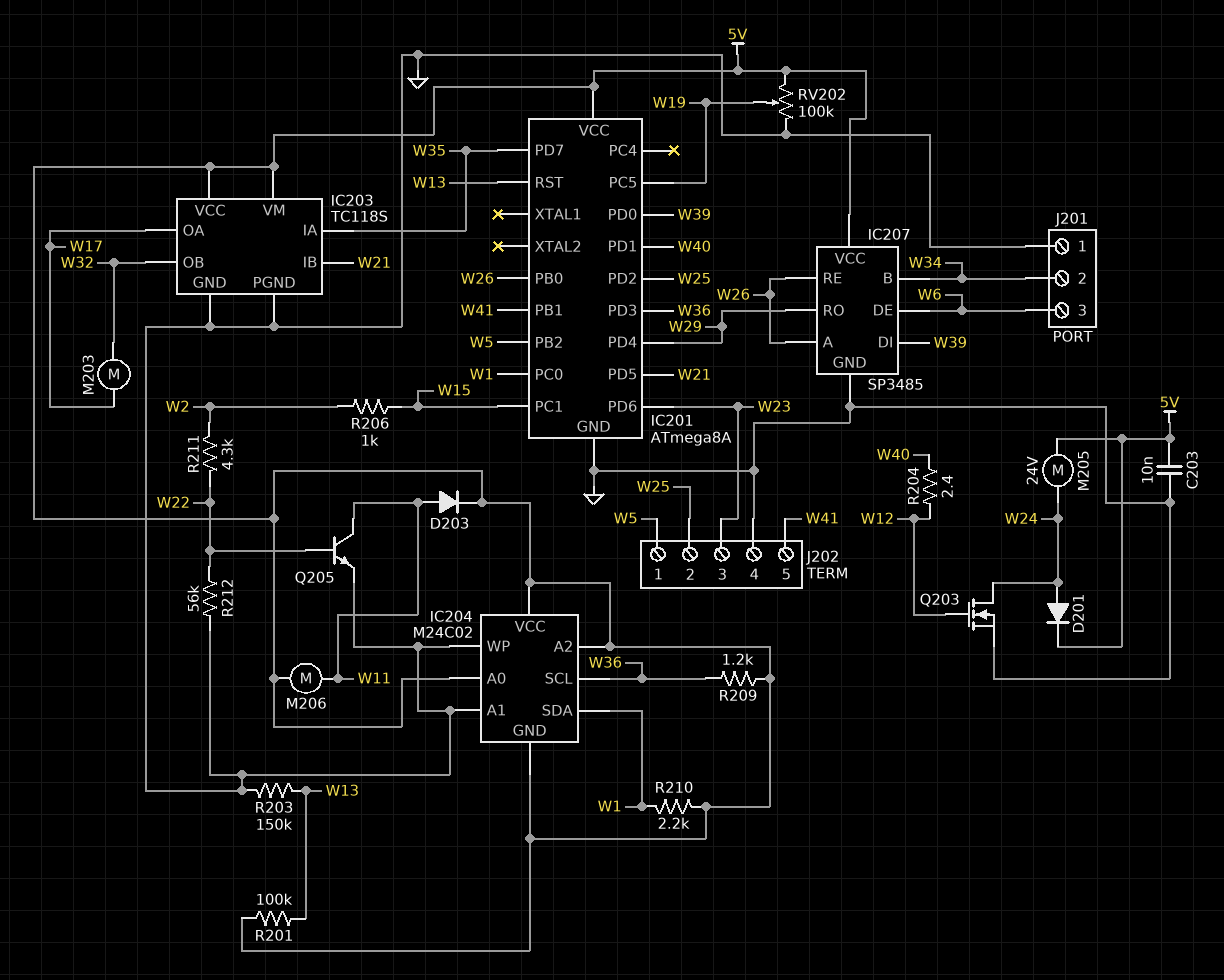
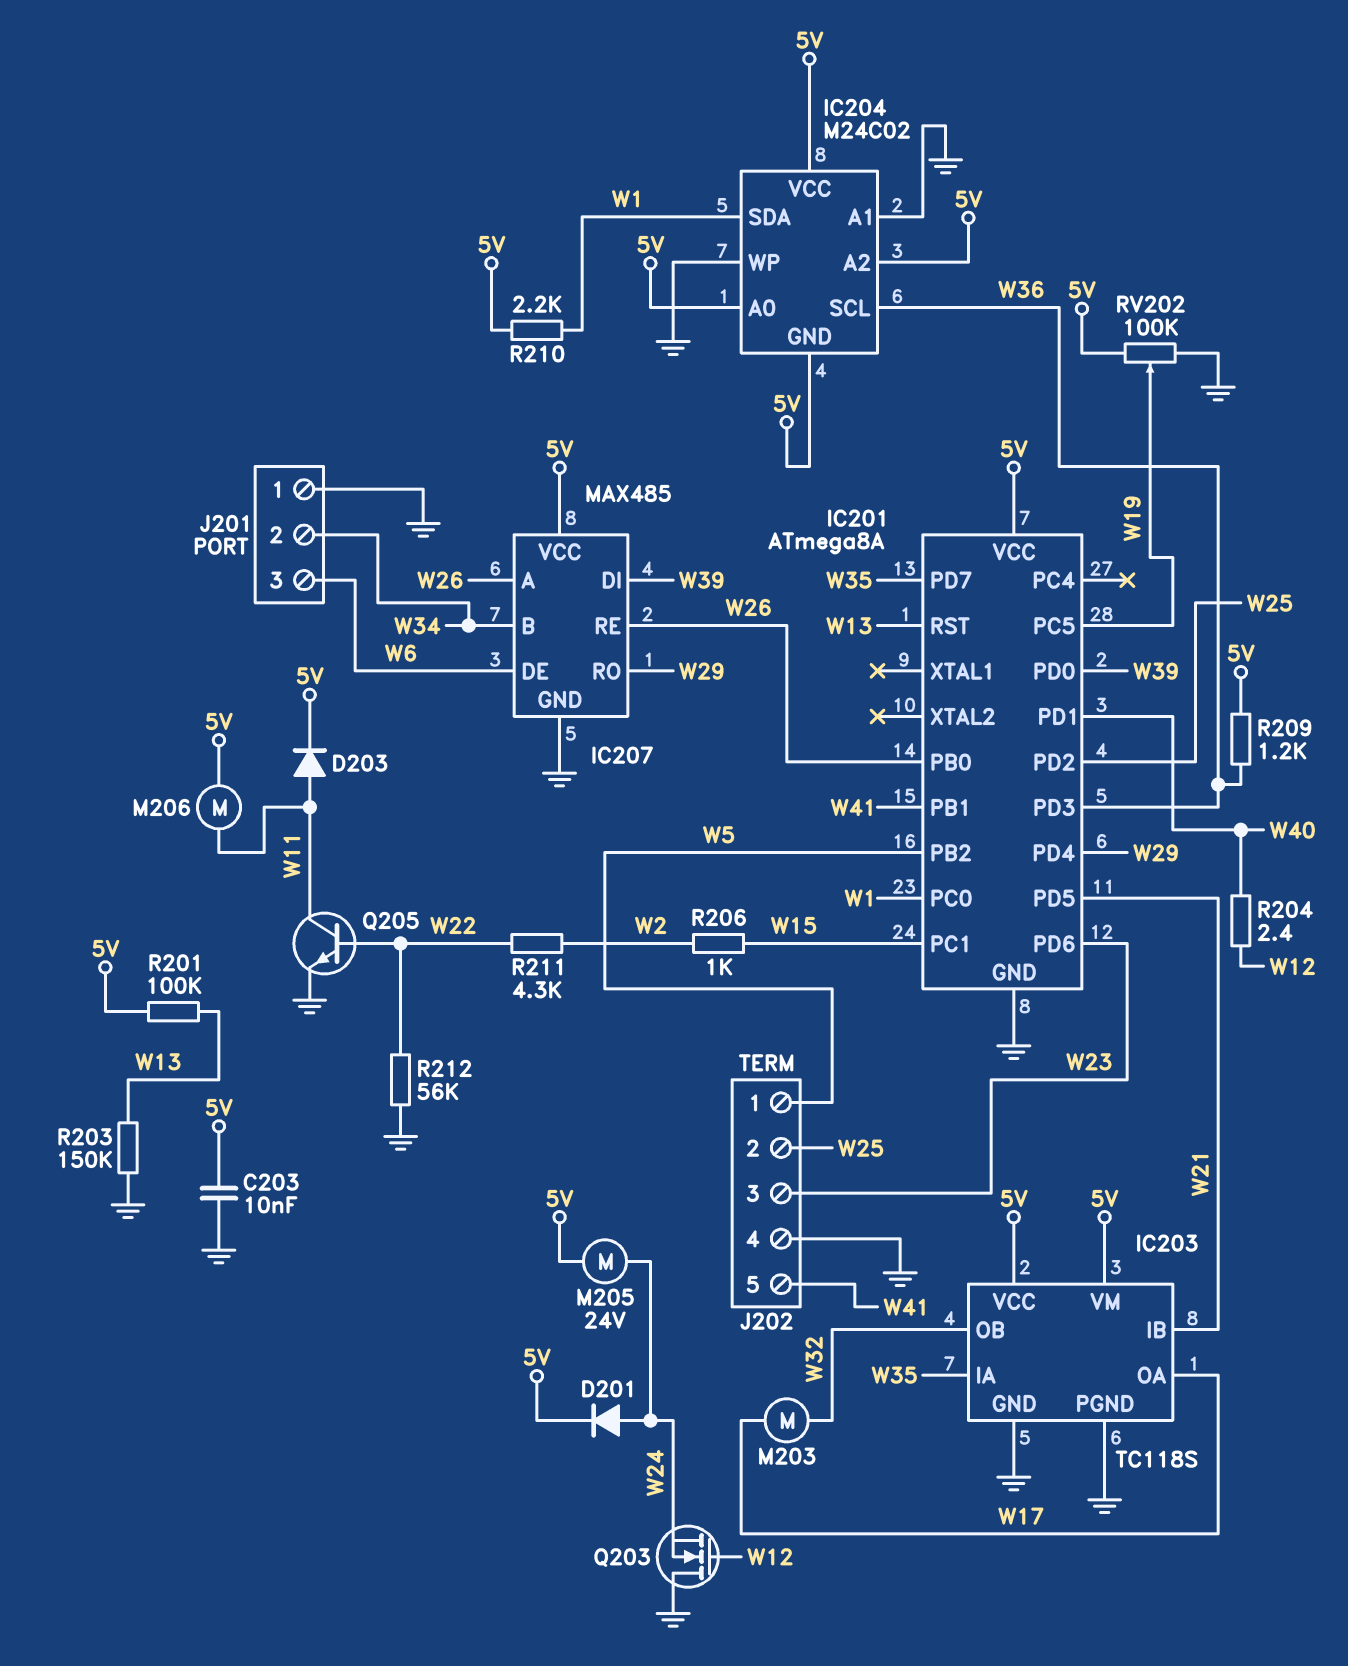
IC207: SP3485 -> MAX485
Q203: NMOS (G W12, D W24, S GND) -> NMOS (G W12, D GND, S W24)

